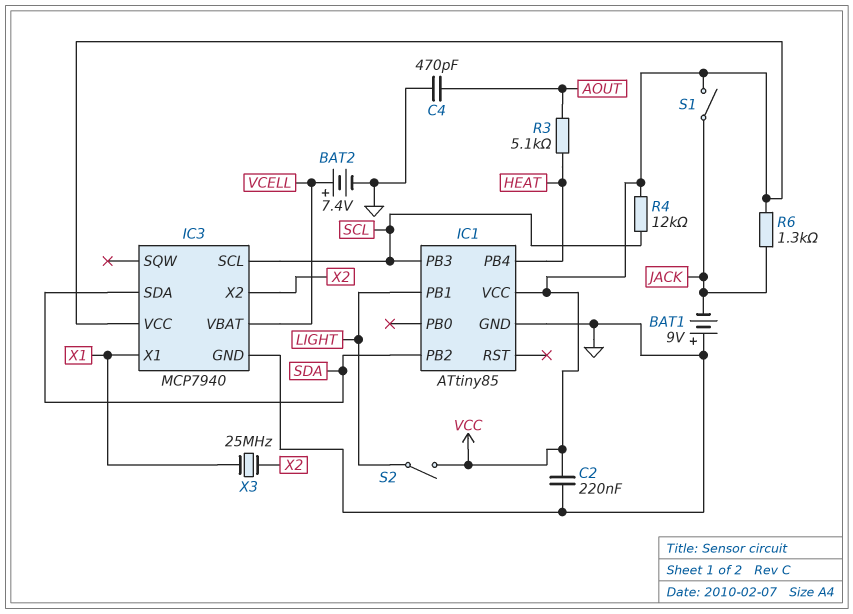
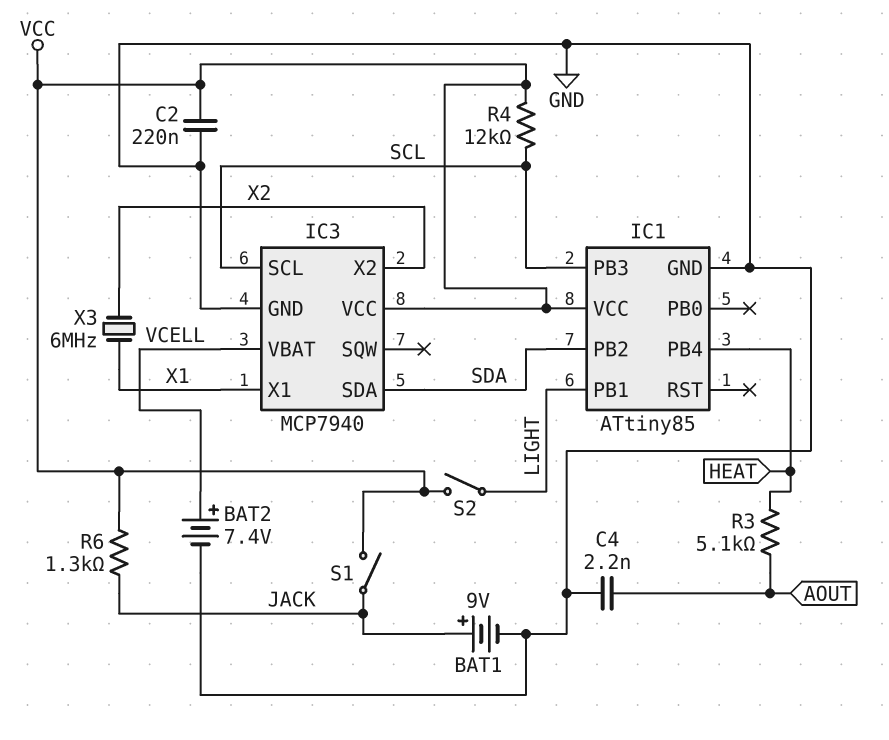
BAT1: 9V (plus GND, minus JACK) -> 9V (plus JACK, minus GND)
C4: 470pF (AOUT, GND) -> 2.2nF (AOUT, GND)
X3: 25MHz (X1, X2) -> 6MHz (X1, X2)

